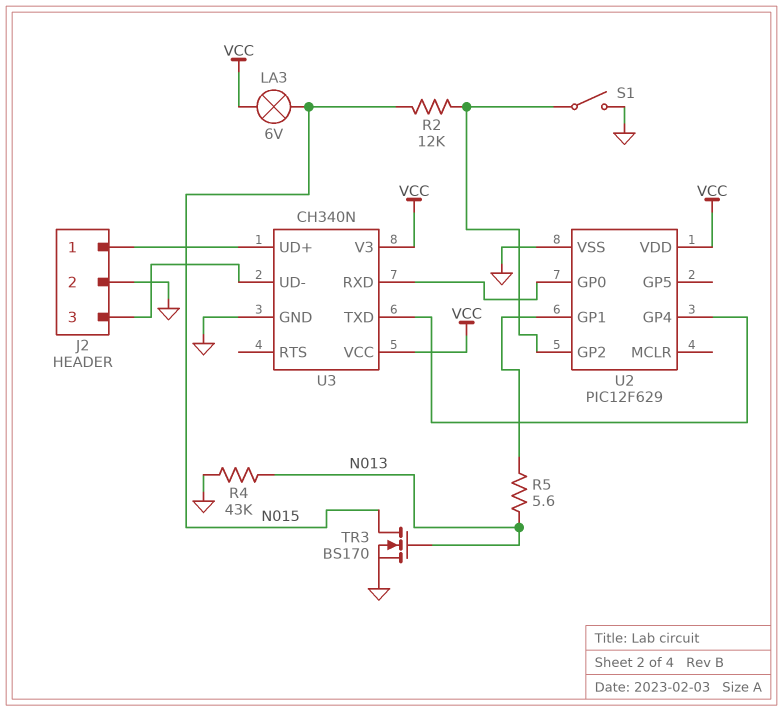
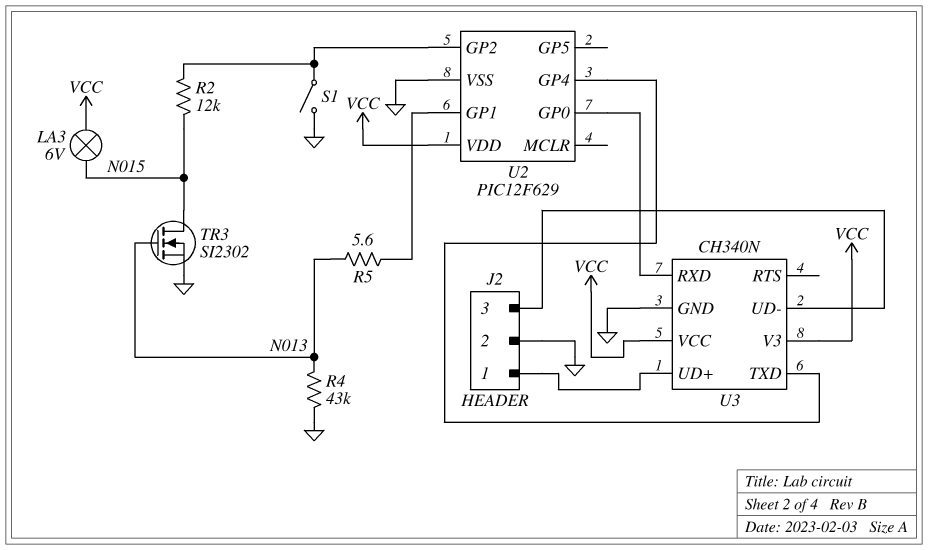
TR3: NMOS BS170 (G N013, D N015, S GND) -> NMOS SI2302 (G N013, D N015, S GND)

